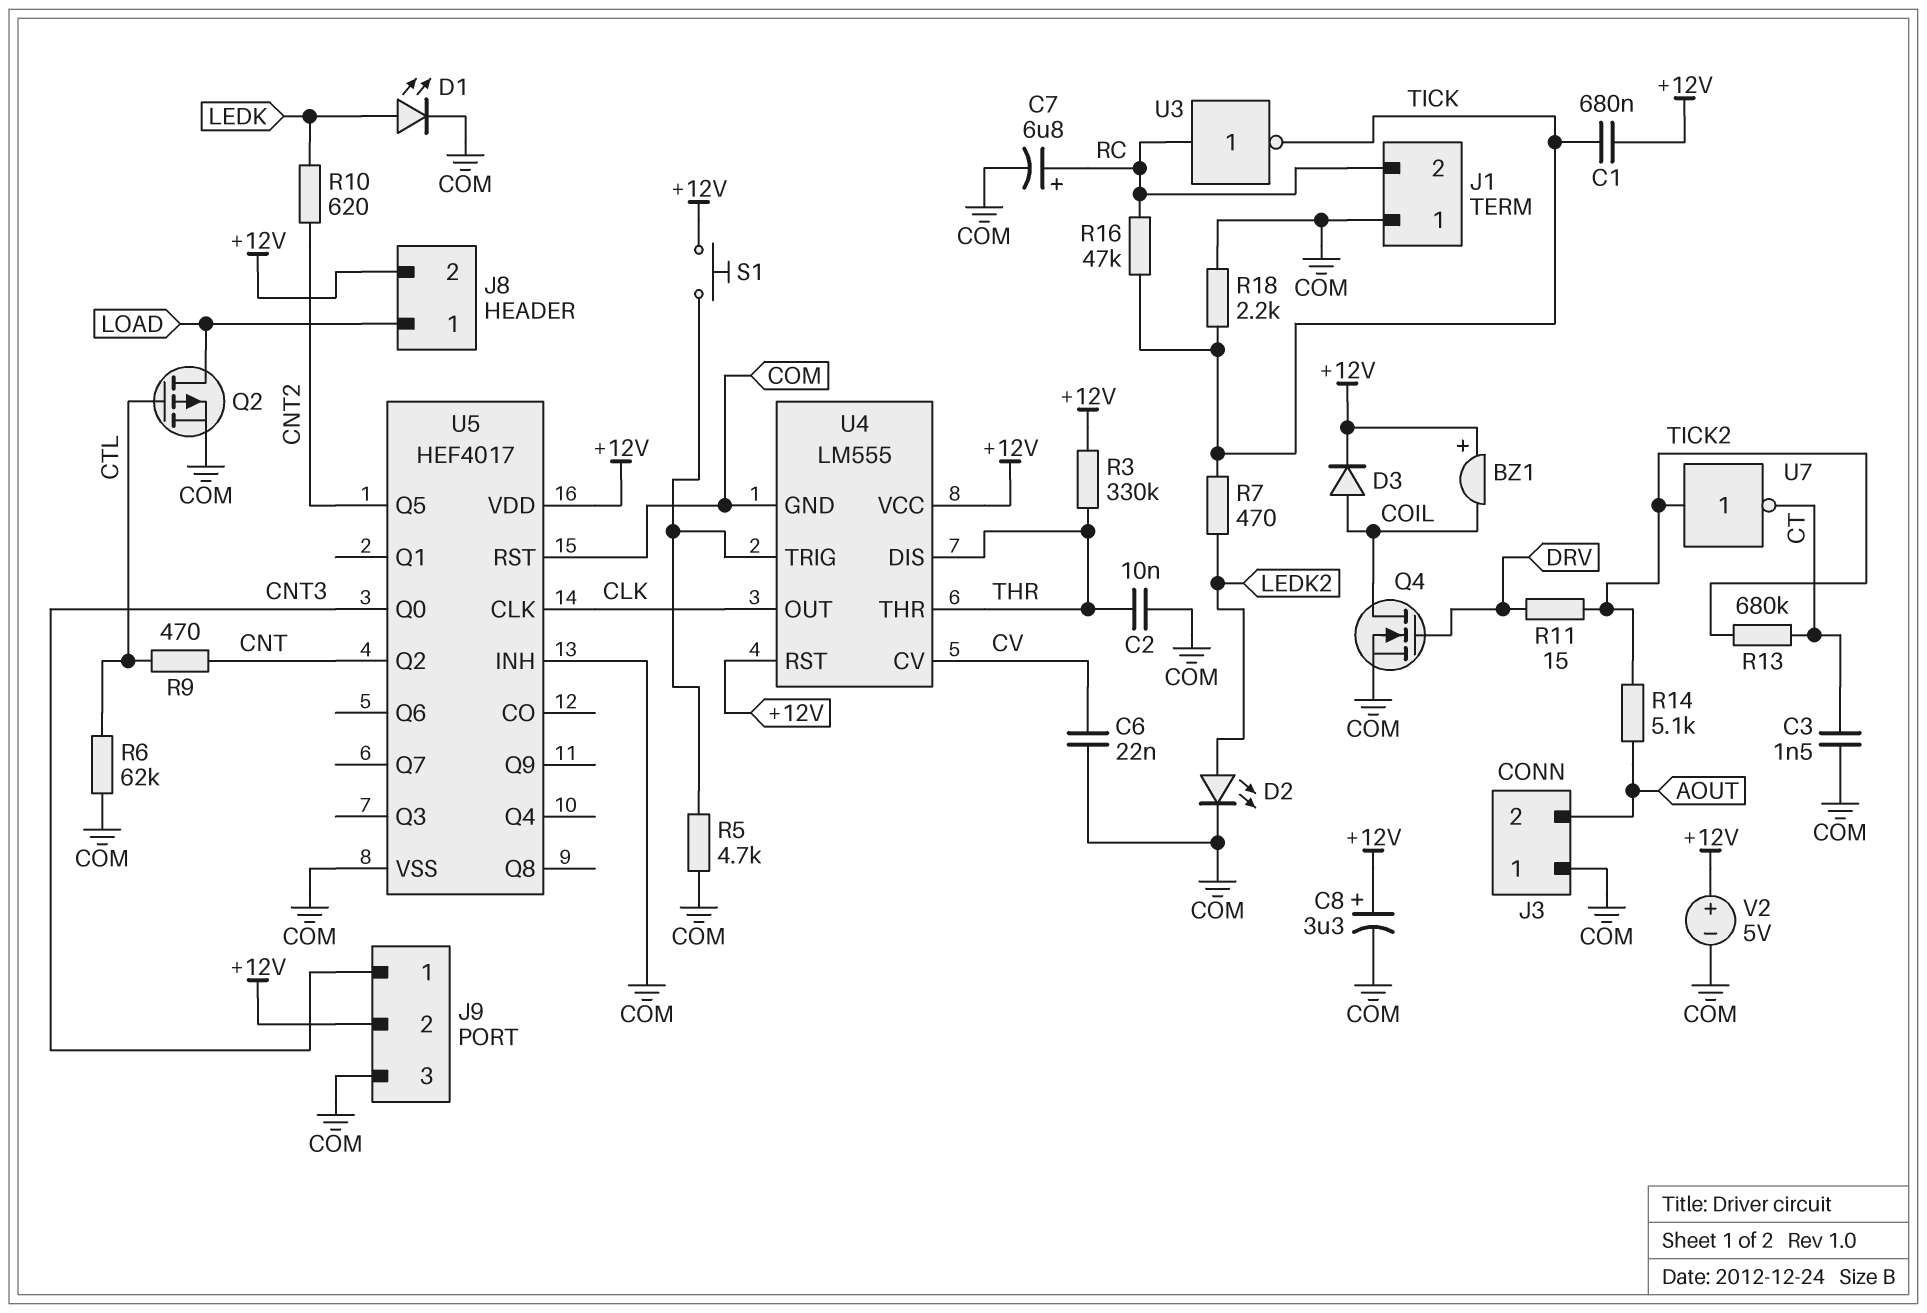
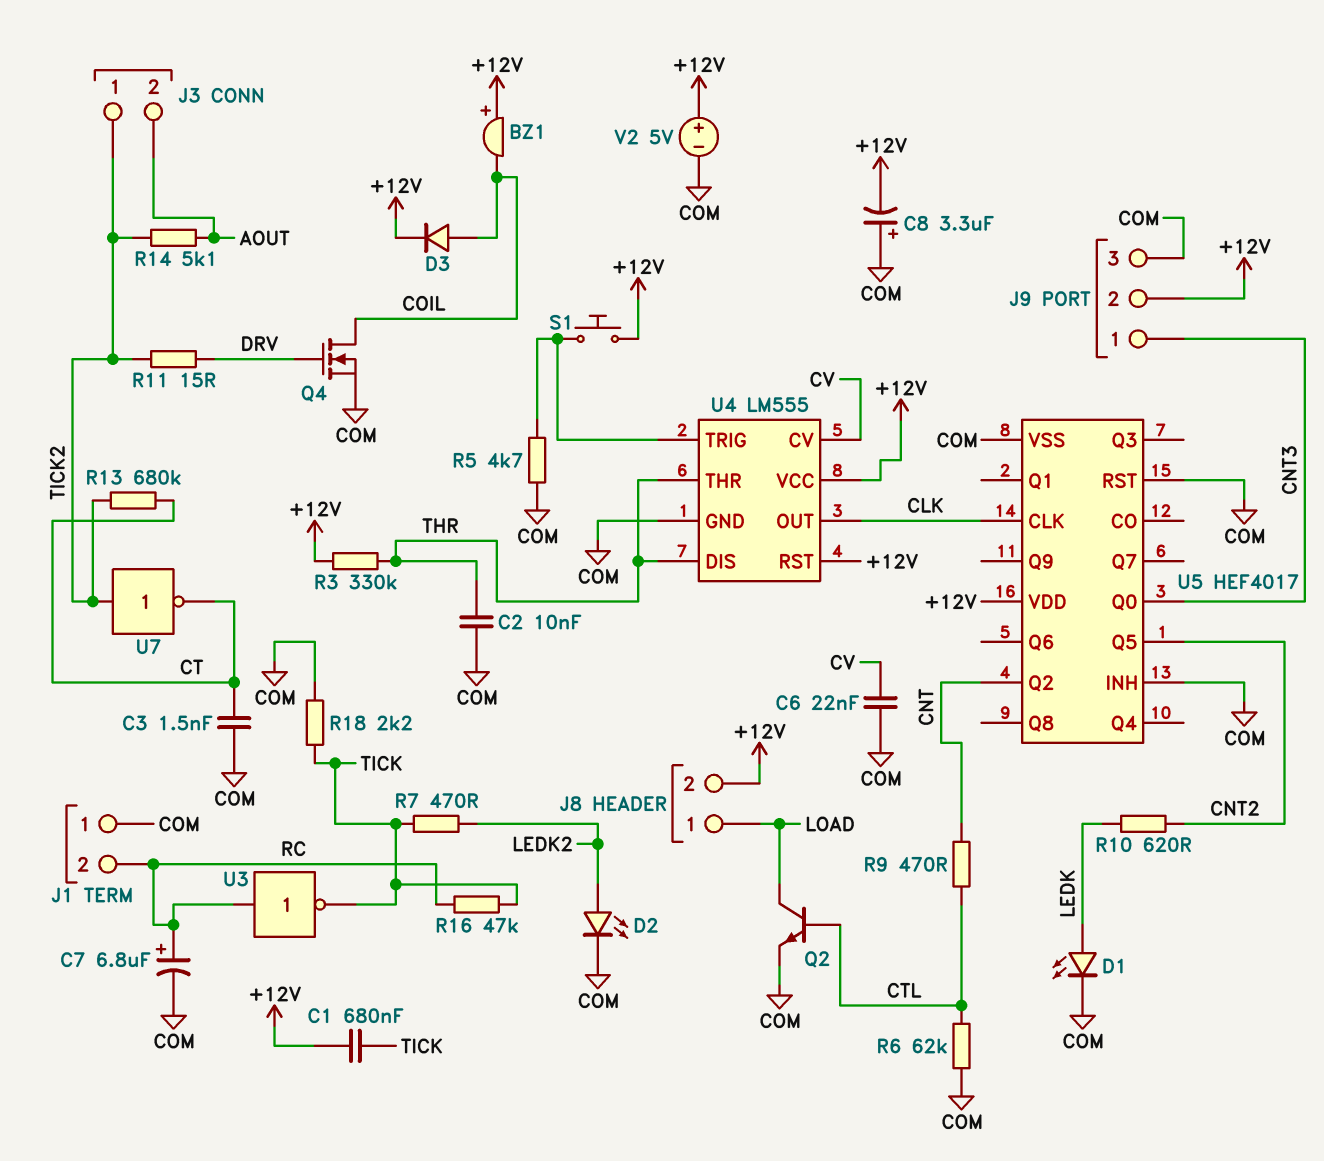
C8: 3.3uF (plus +12V, minus COM) -> 3.3uF (plus COM, minus +12V)
J3 pin 1: COM -> TICK2
Q2: PMOS (G CTL, D LOAD, S COM) -> NPN (B CTL, C LOAD, E COM)

